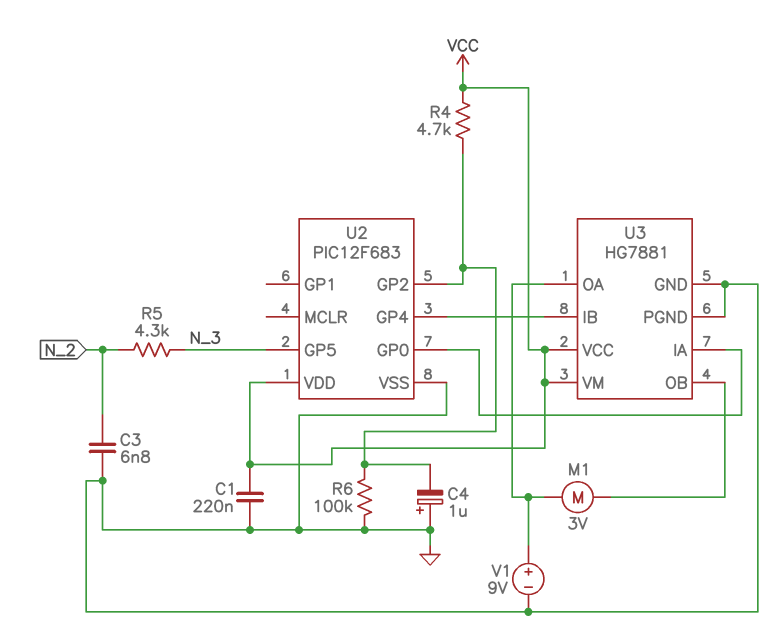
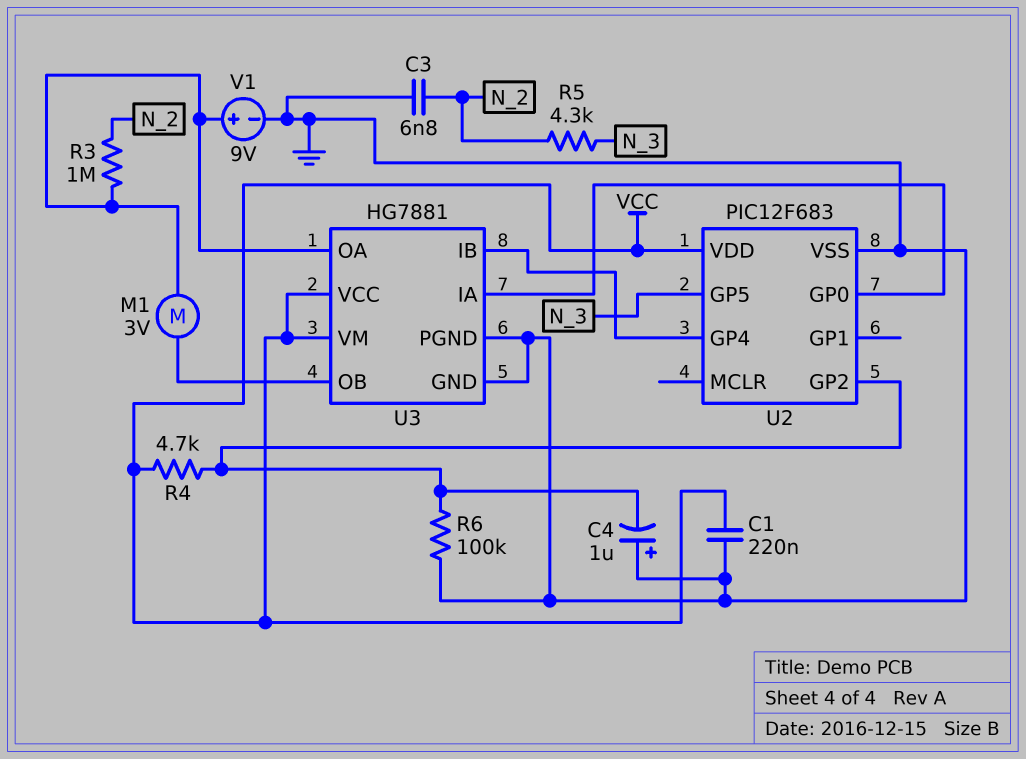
R3: none -> 1M (N_2, U3/OA)

